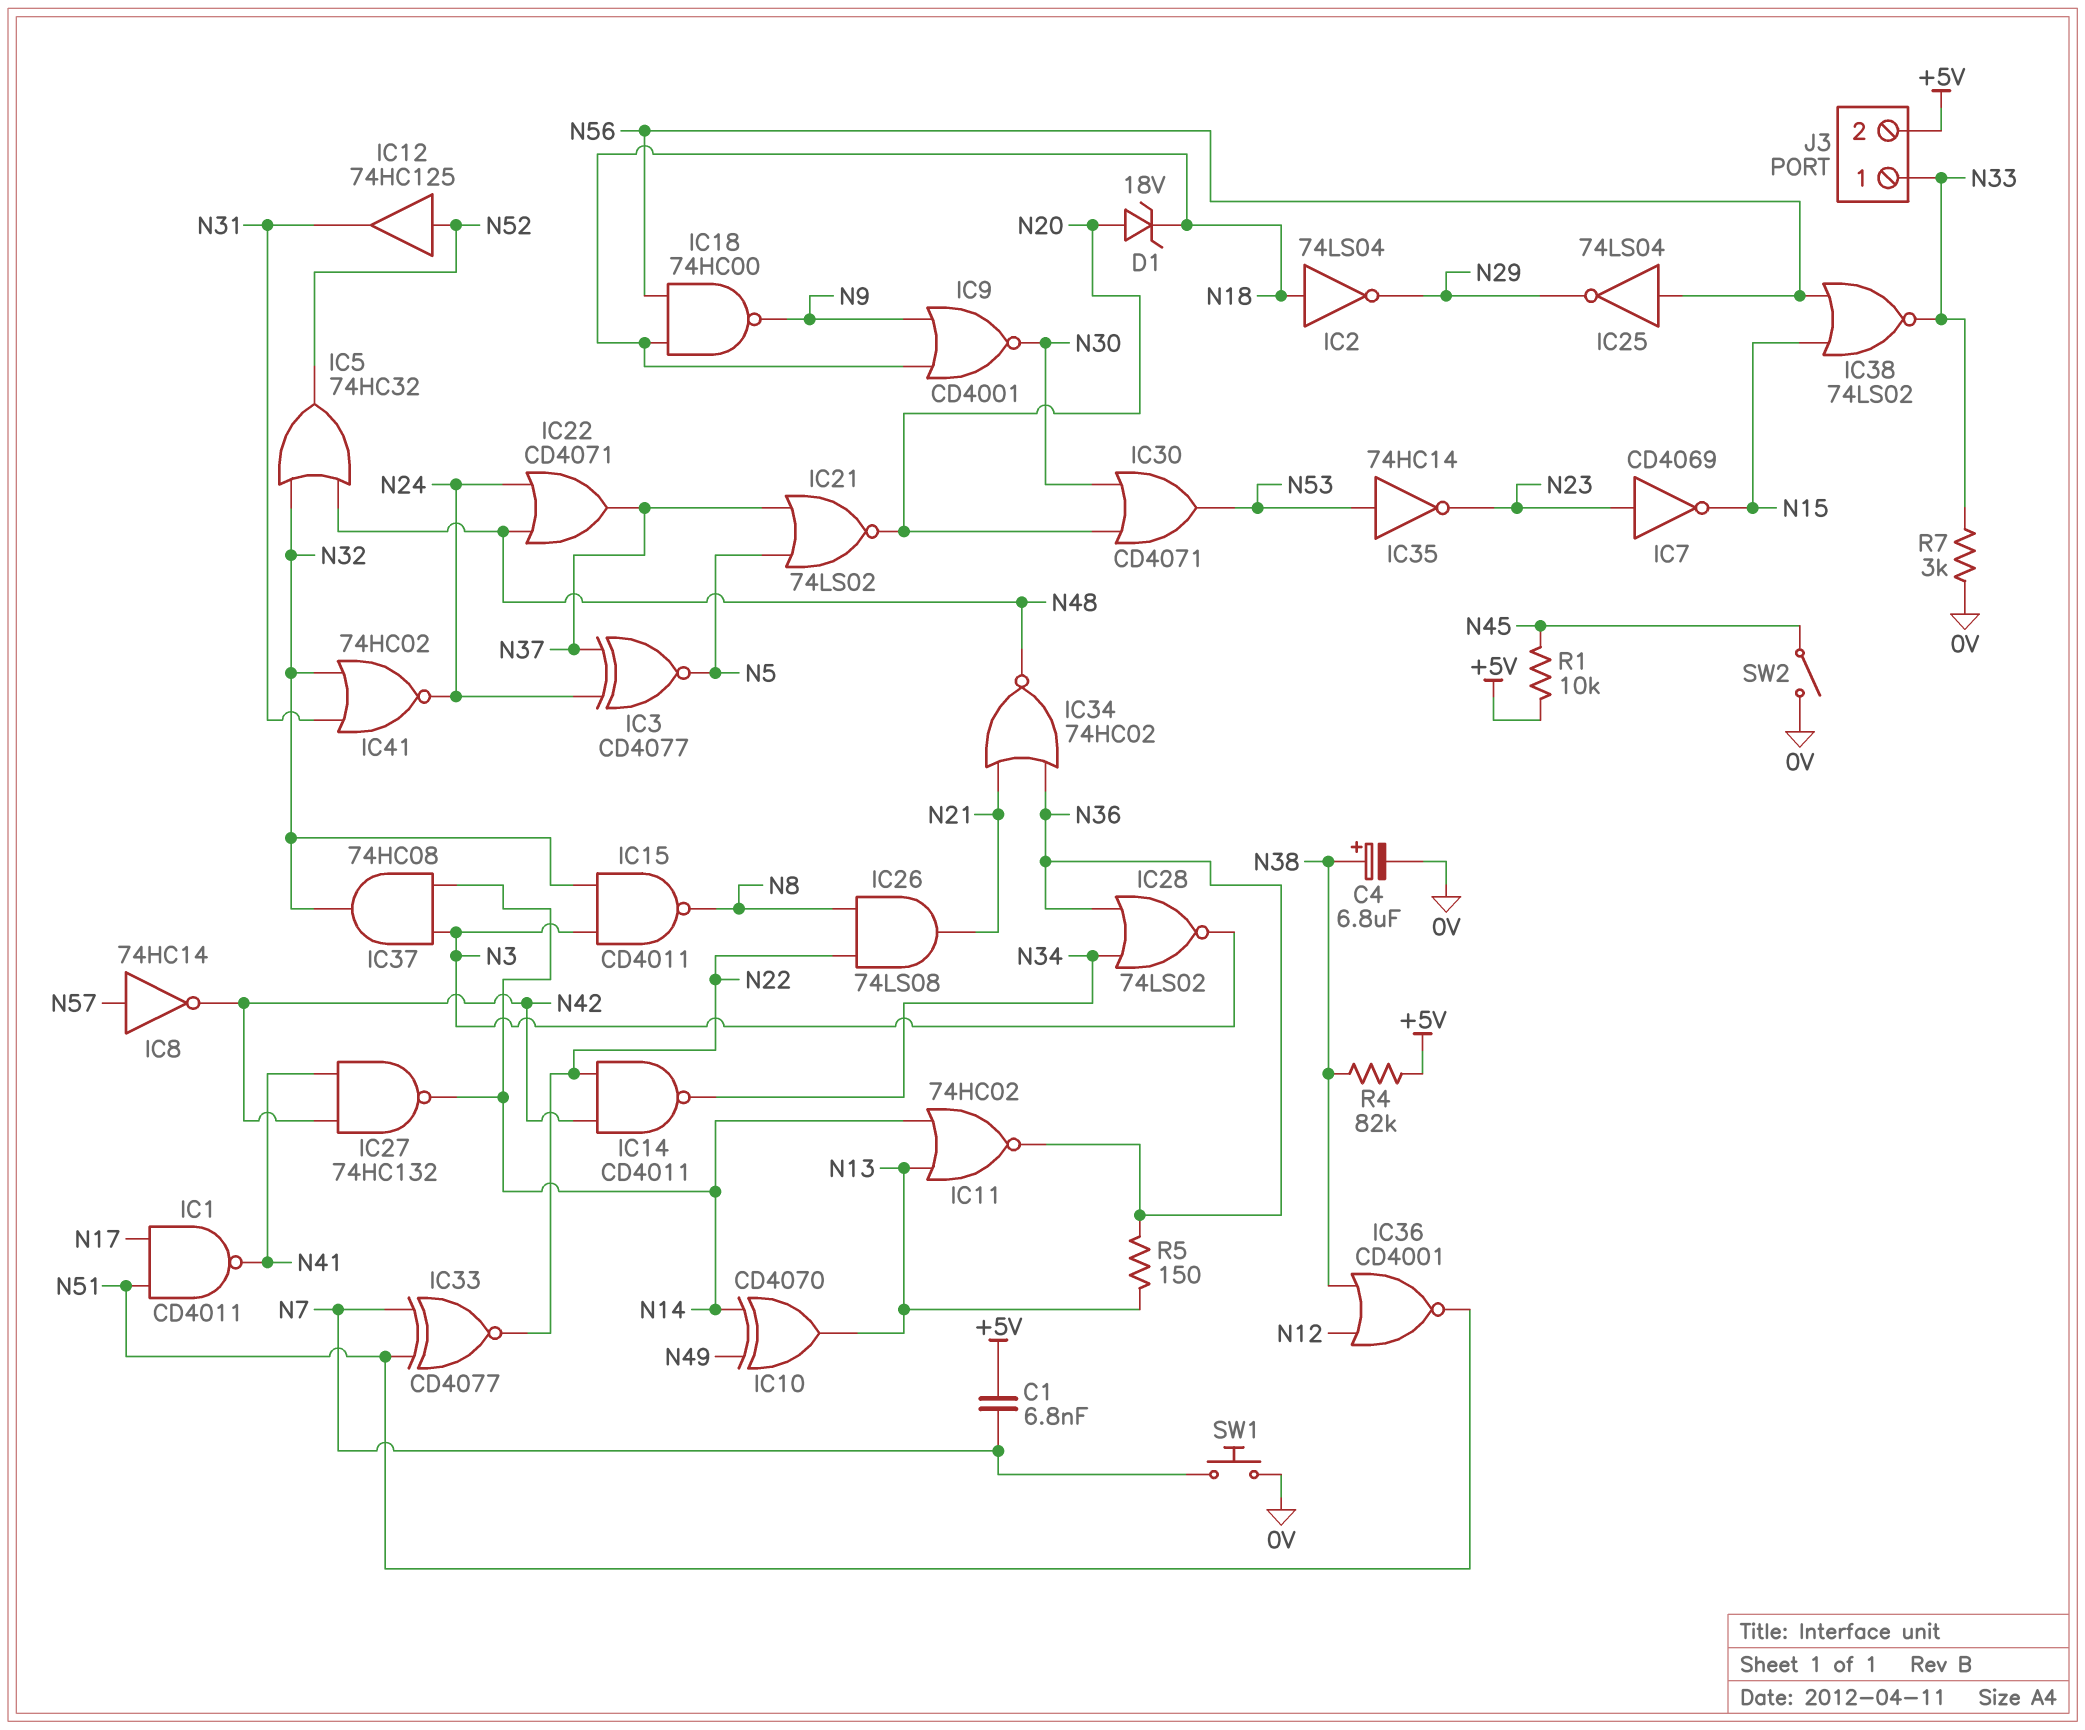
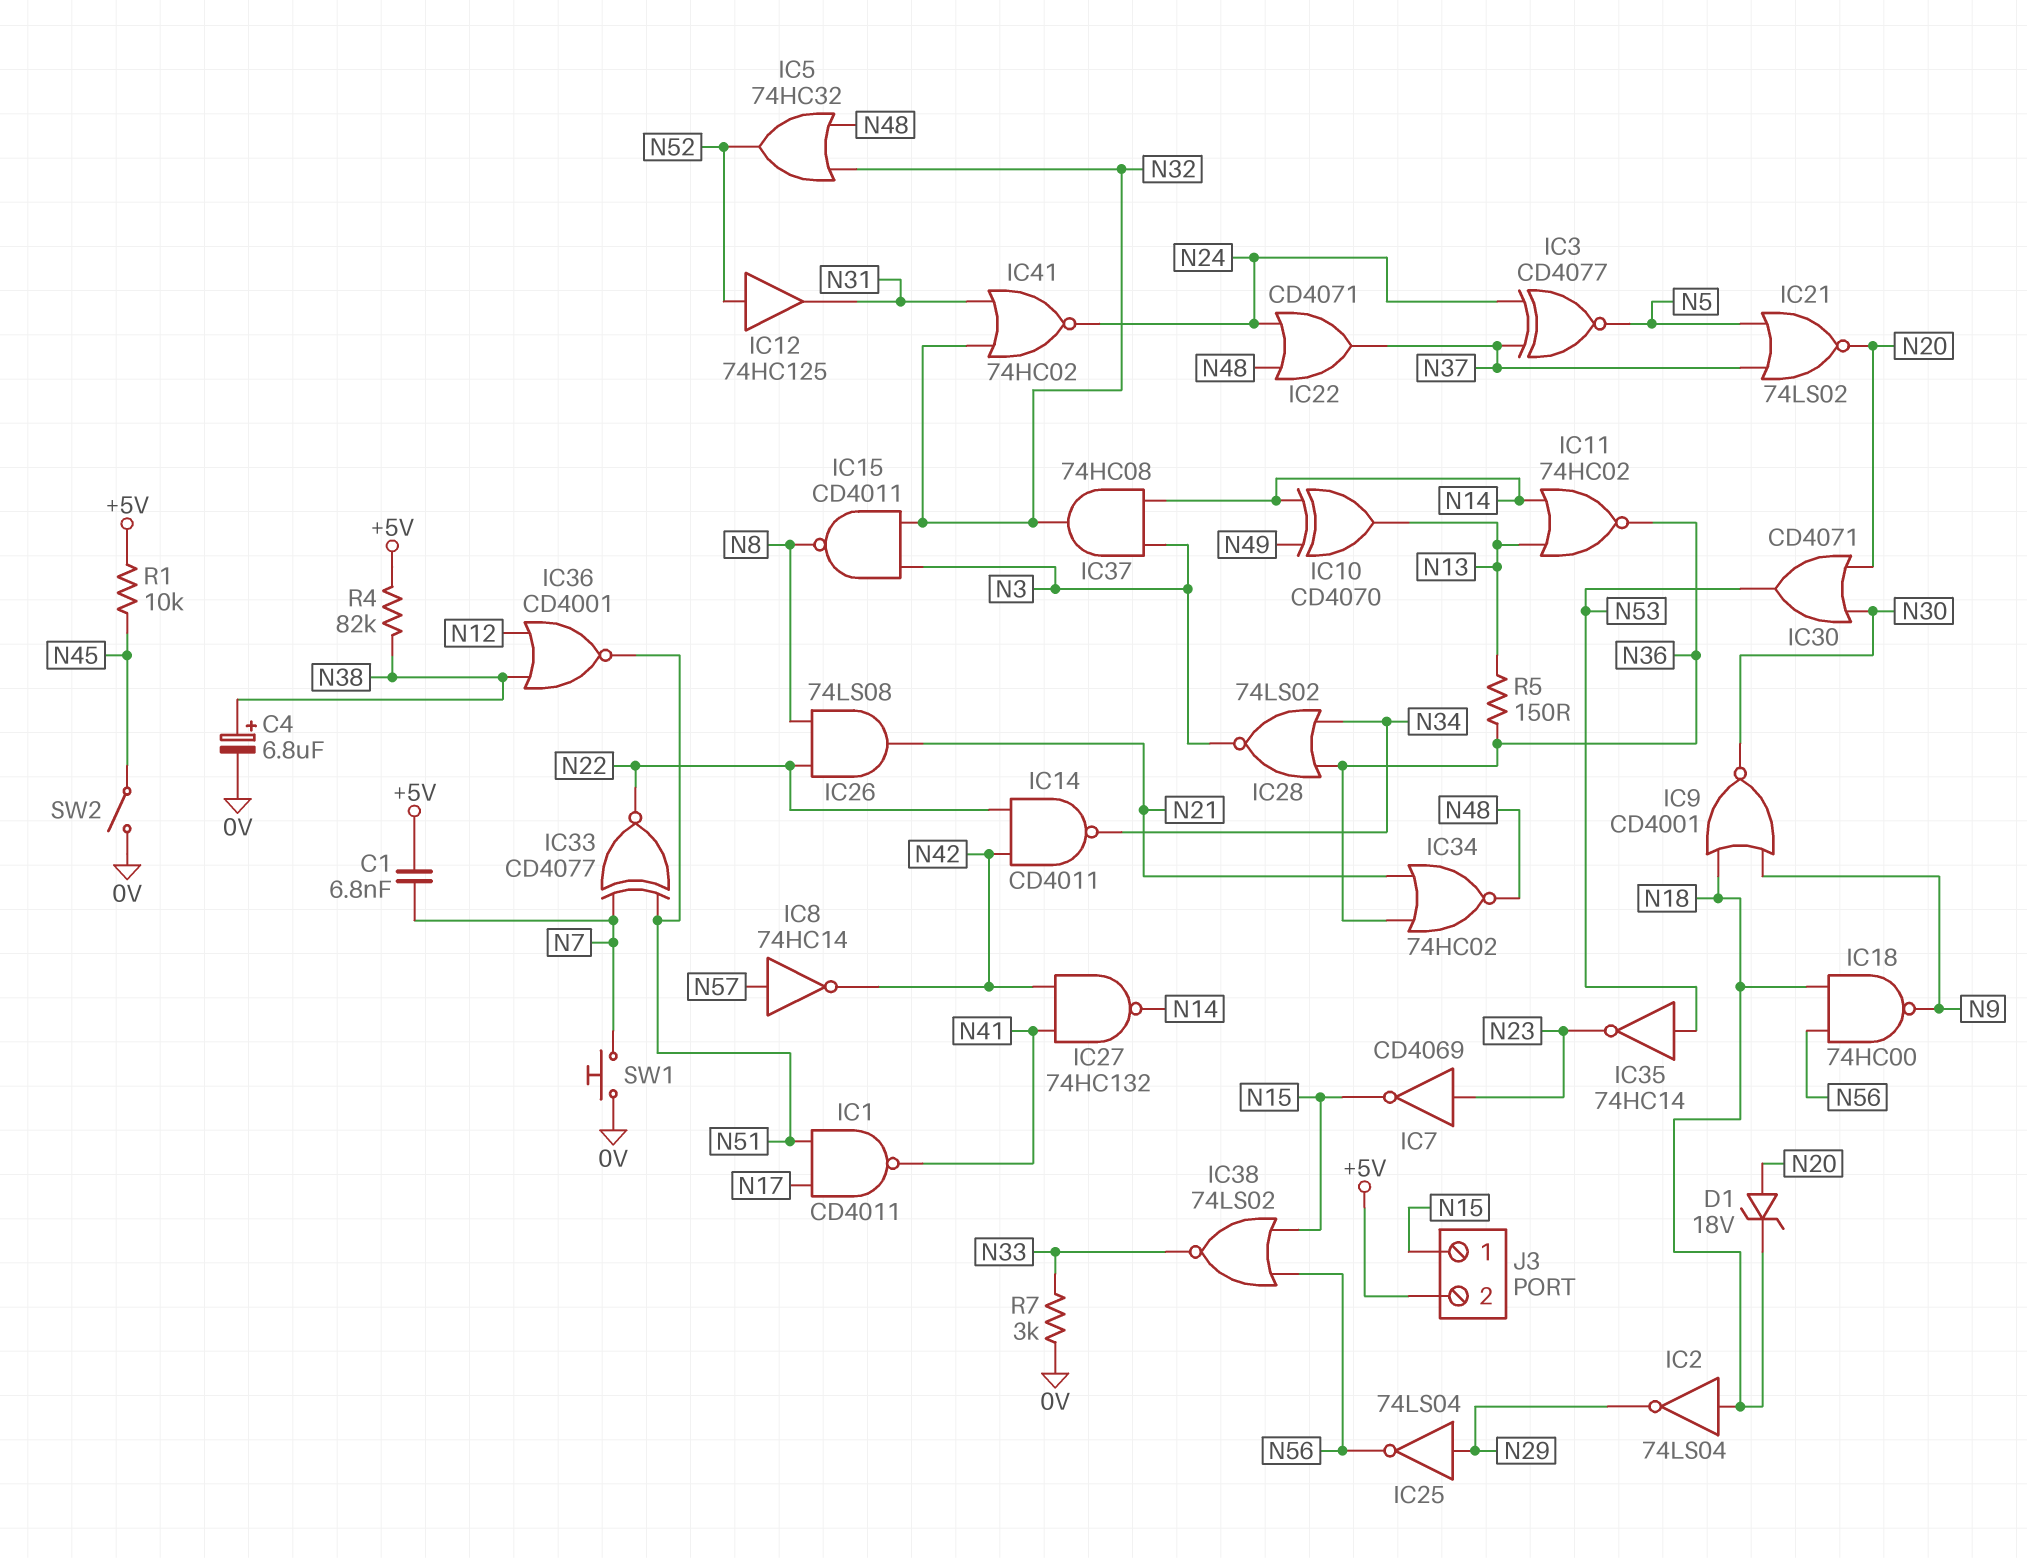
IC25: NOT 74LS04 (in N56, out N29) -> NOT 74LS04 (in N29, out N56)
J3 pin 1: N33 -> N15

